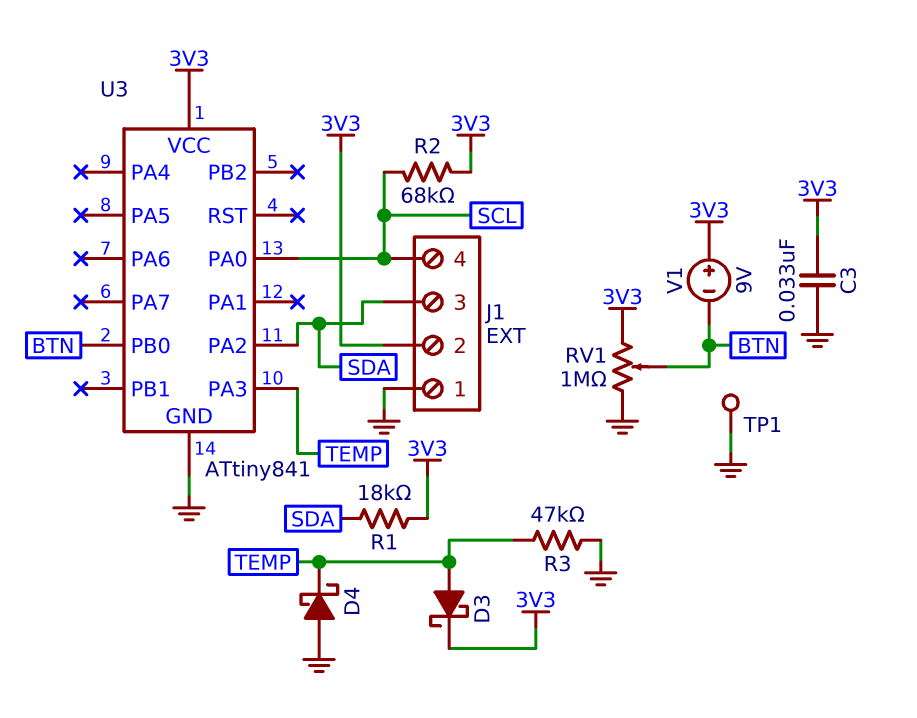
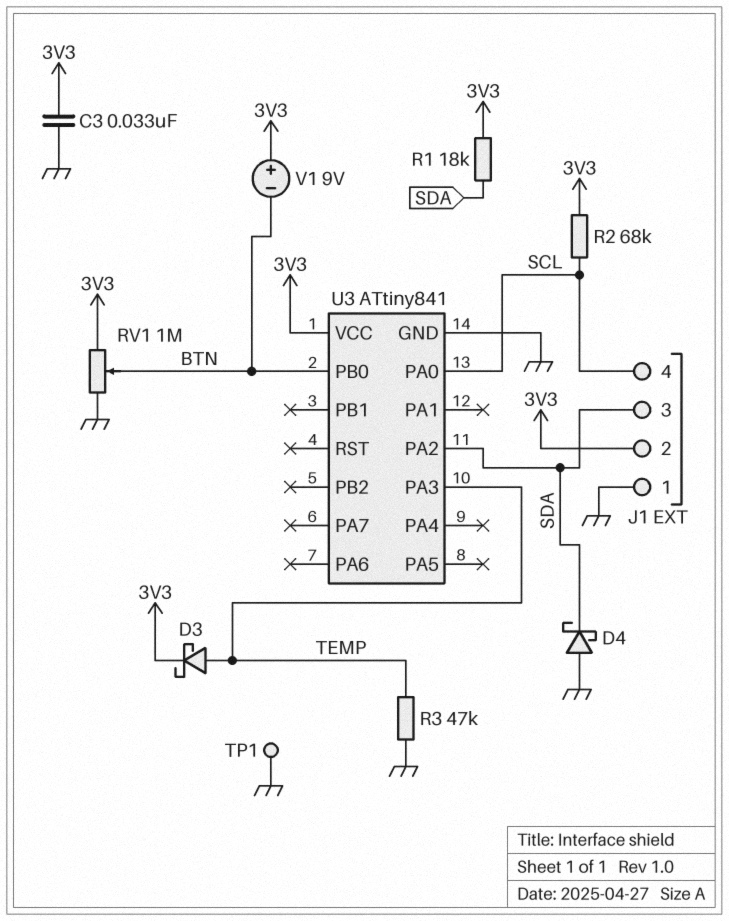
D4: schottky (A GND, K TEMP) -> schottky (A GND, K SDA)

